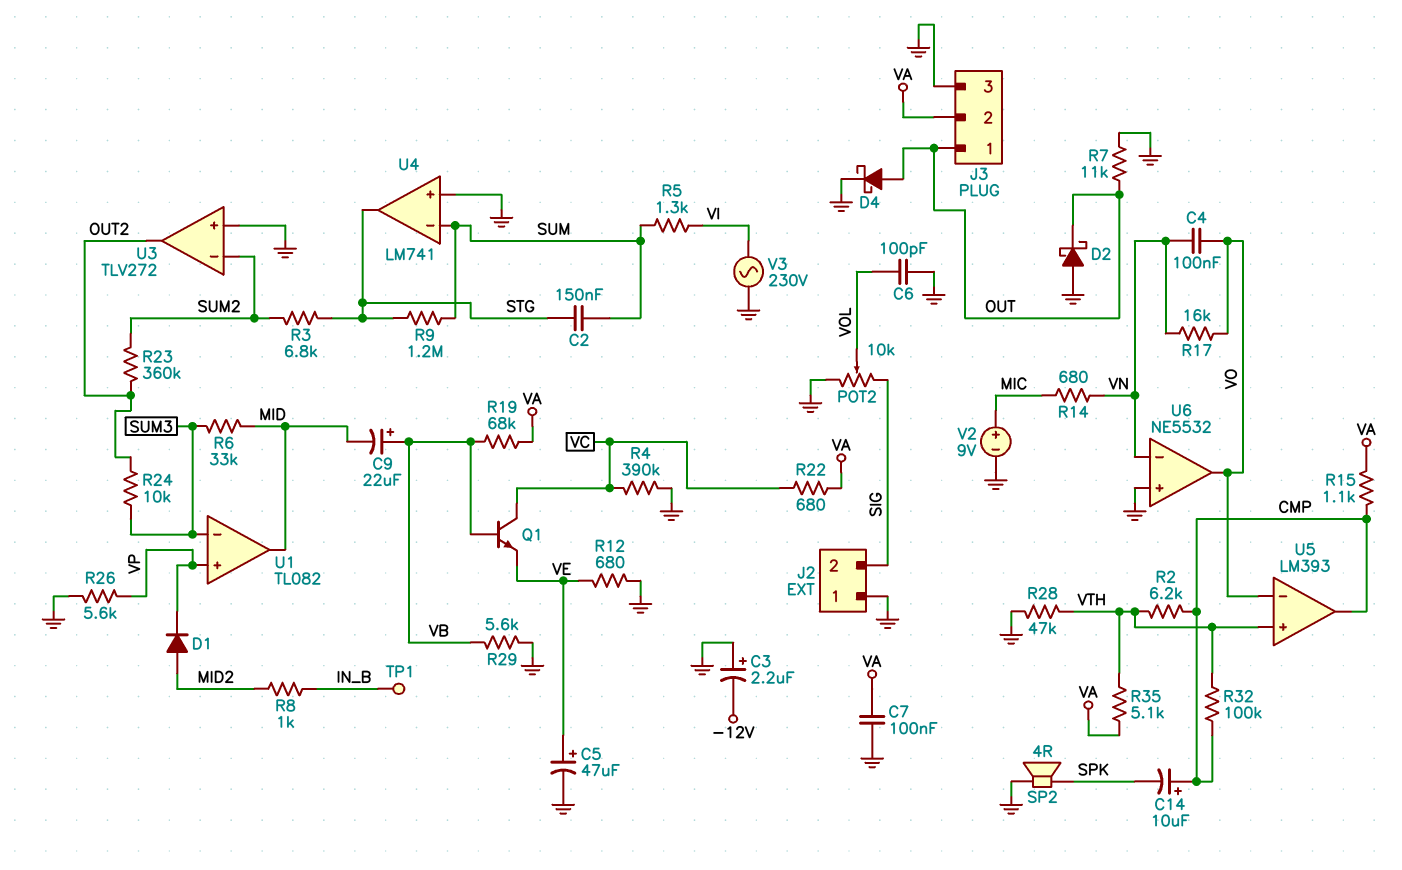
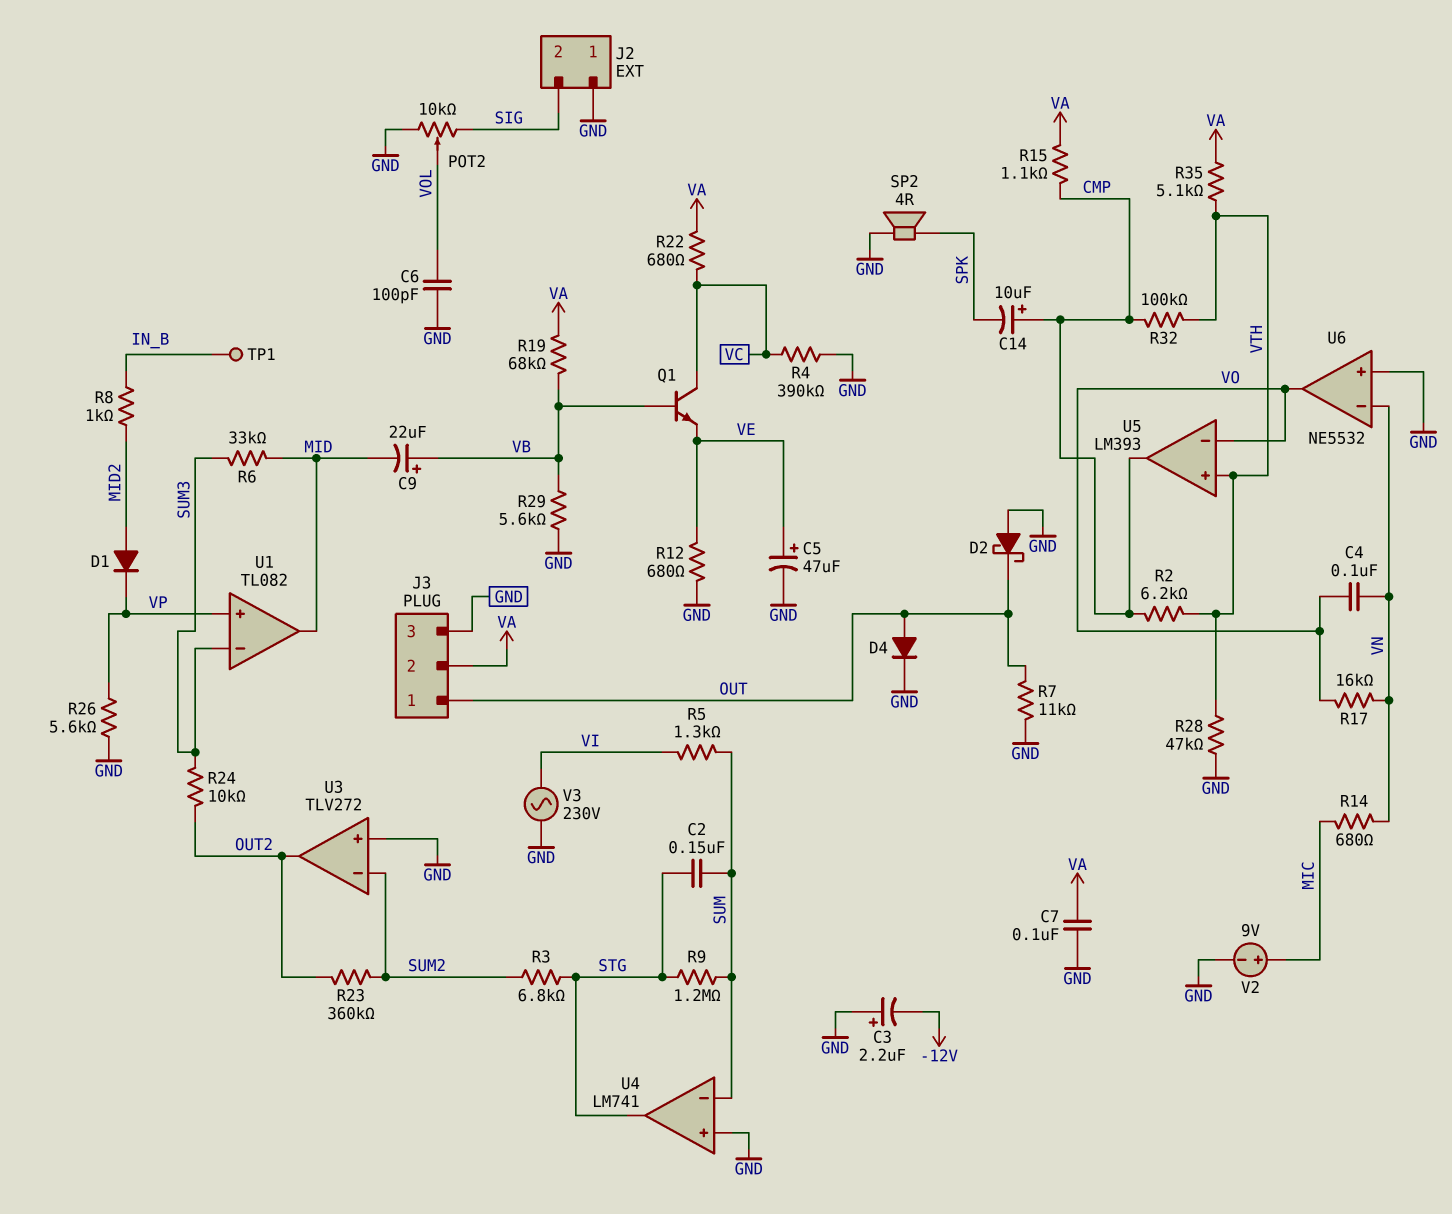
D4: schottky (A OUT, K GND) -> diode (A OUT, K GND)

